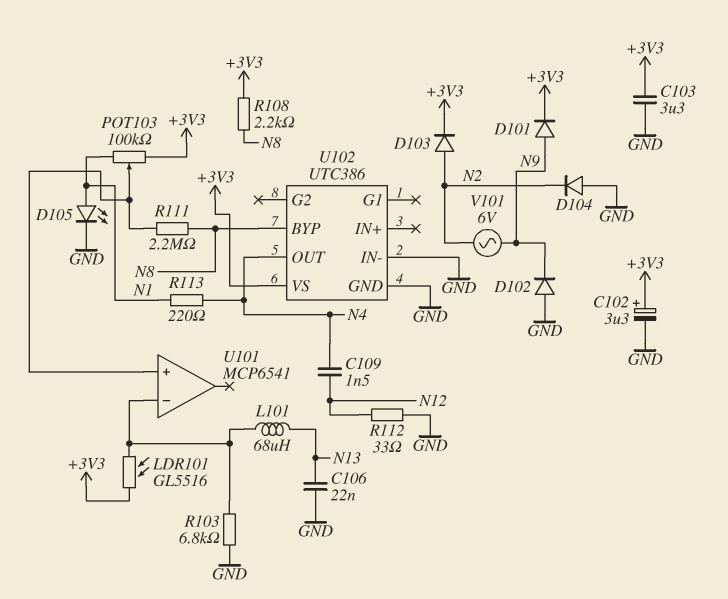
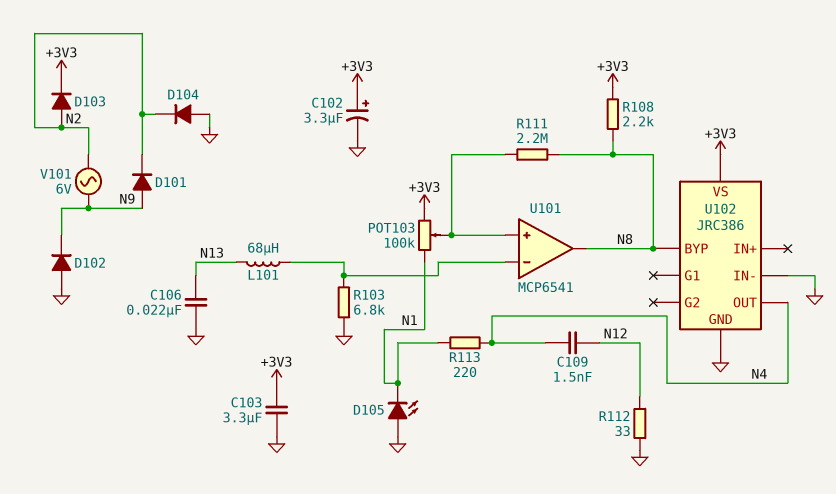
D101: diode (A N9, K +3V3) -> diode (A N9, K N2)
D105: LED (A N1, K GND) -> LED (A GND, K N1)
LDR101: GL5516 (+3V3, U101/in-) -> none
U101 pin out: none -> N8
U102: UTC386 -> JRC386

